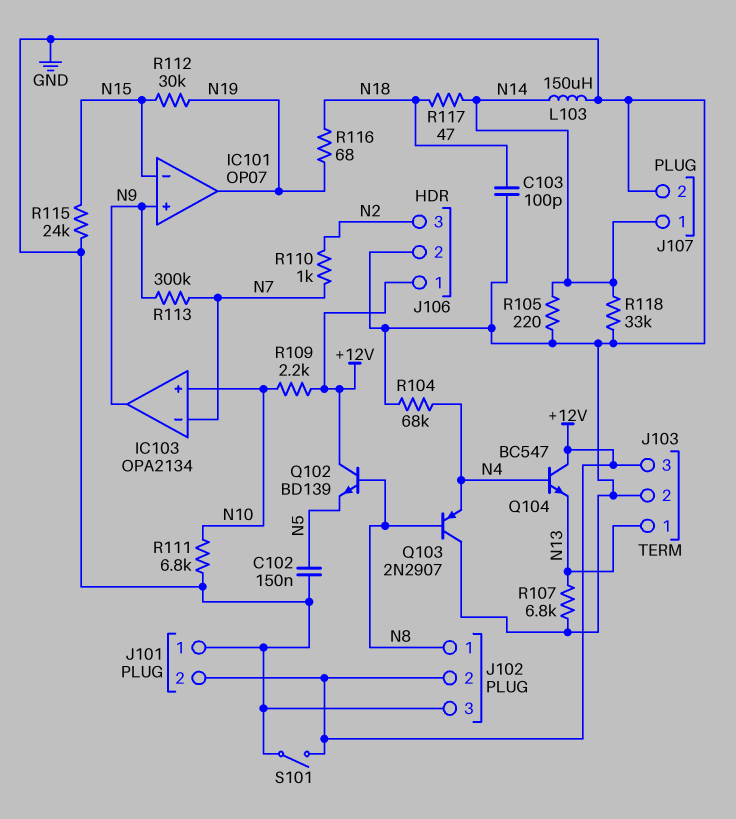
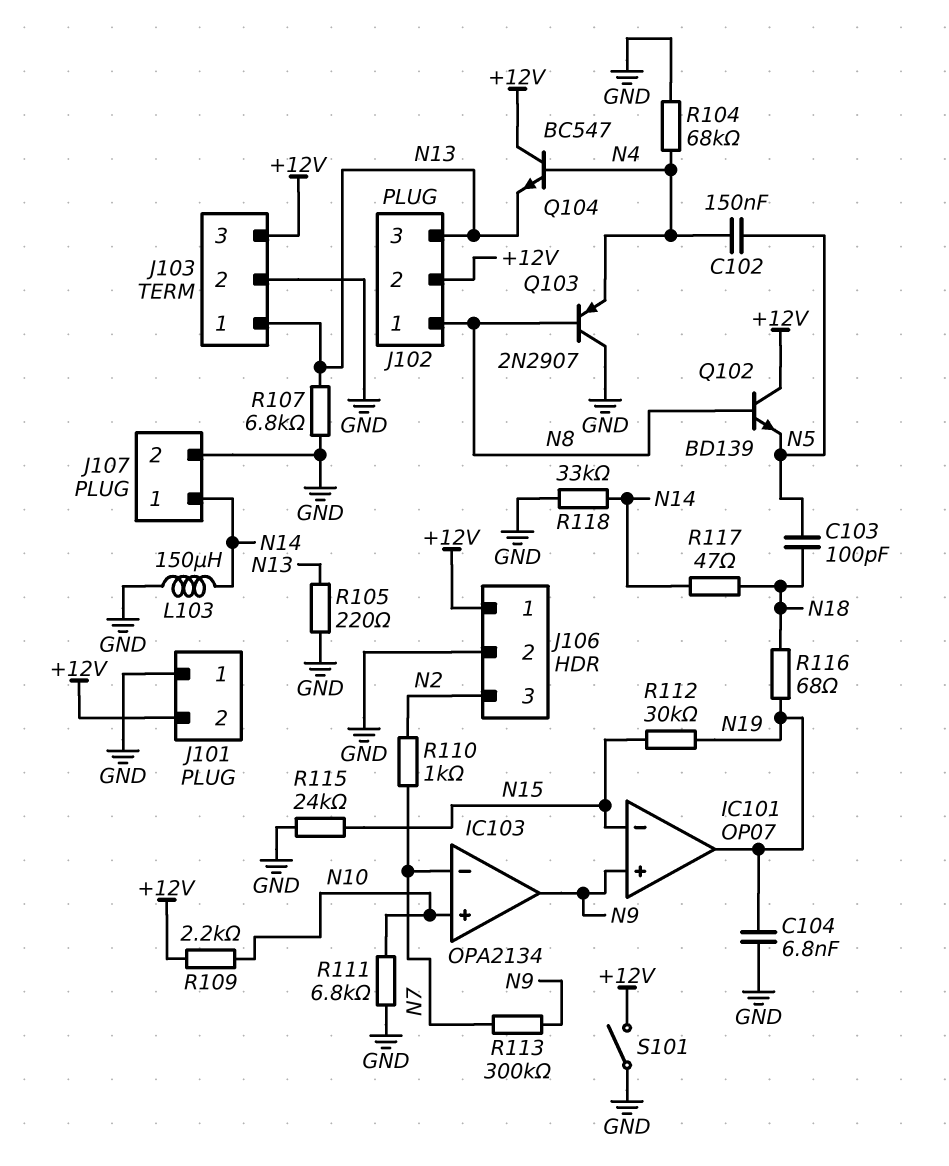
C102: 150nF (GND, N5) -> 150nF (N4, N5)
C103: 100pF (GND, N18) -> 100pF (N5, N18)
C104: none -> 6.8nF (GND, N19)
J102 pin 3: GND -> N13
R105: 220 (GND, N14) -> 220 (GND, N13)

